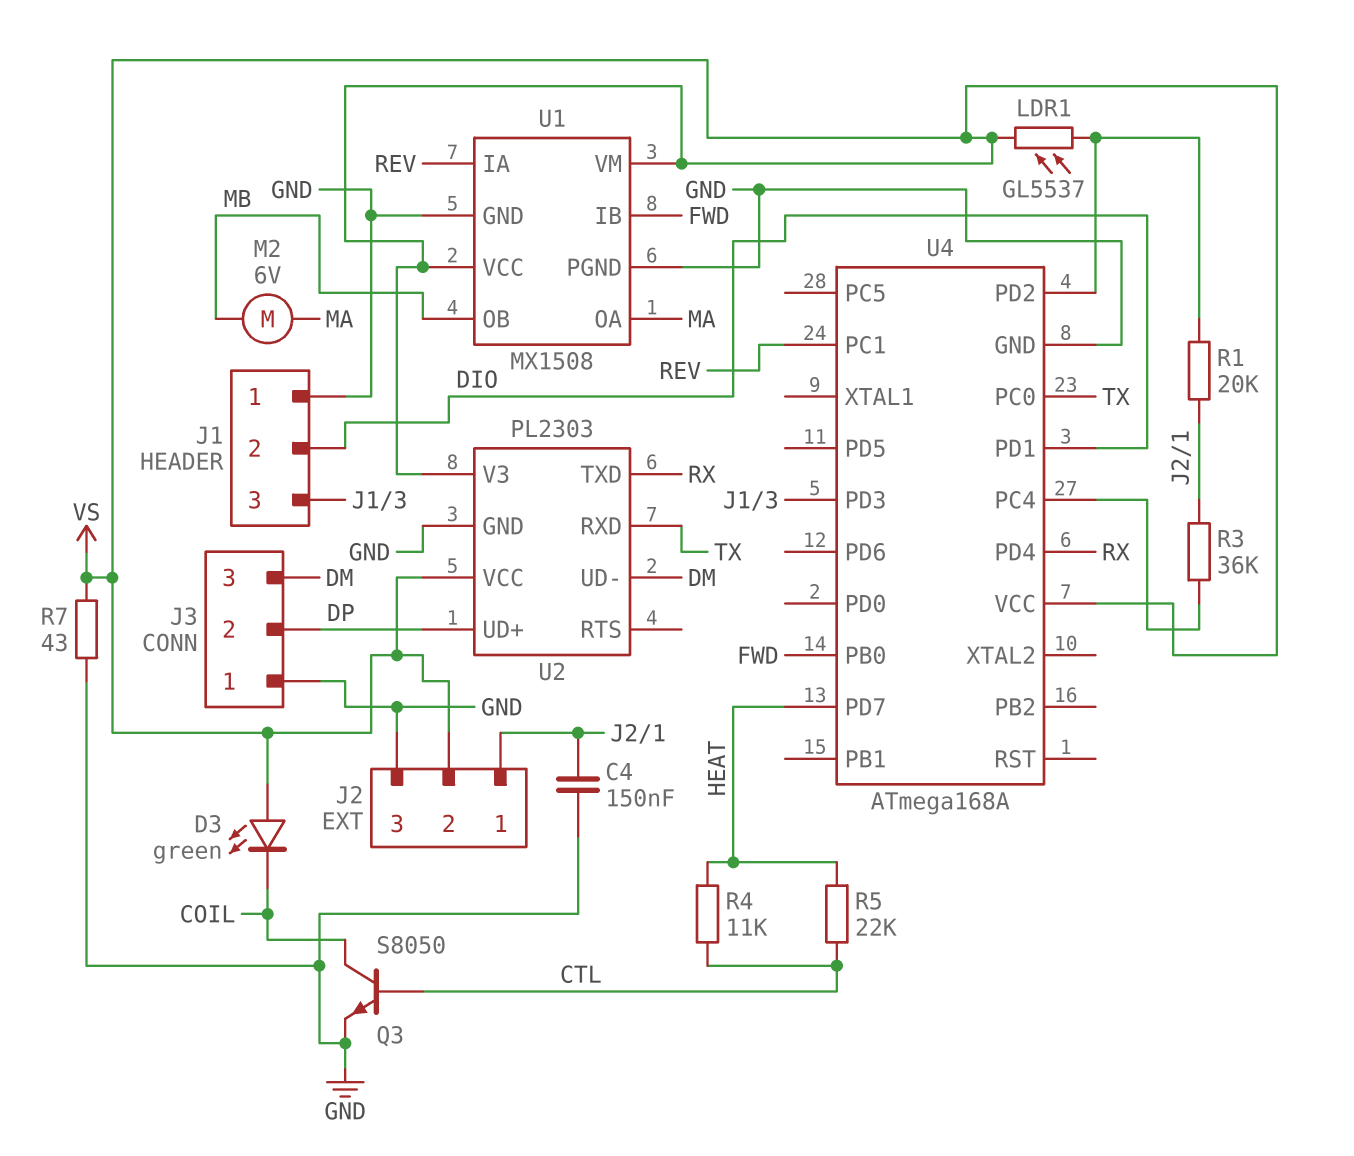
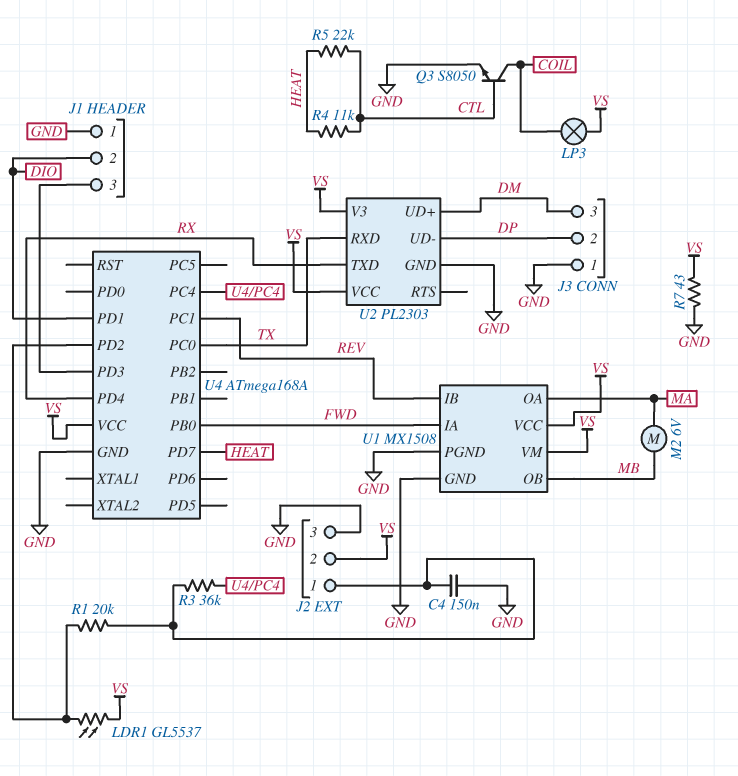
D3: LED green (A VS, K COIL) -> none
LP3: none -> lamp (COIL, VS)
U1 pin IA: REV -> FWD
U1 pin IB: FWD -> REV
U2 pin UD+: DP -> DM
U2 pin UD-: DM -> DP

